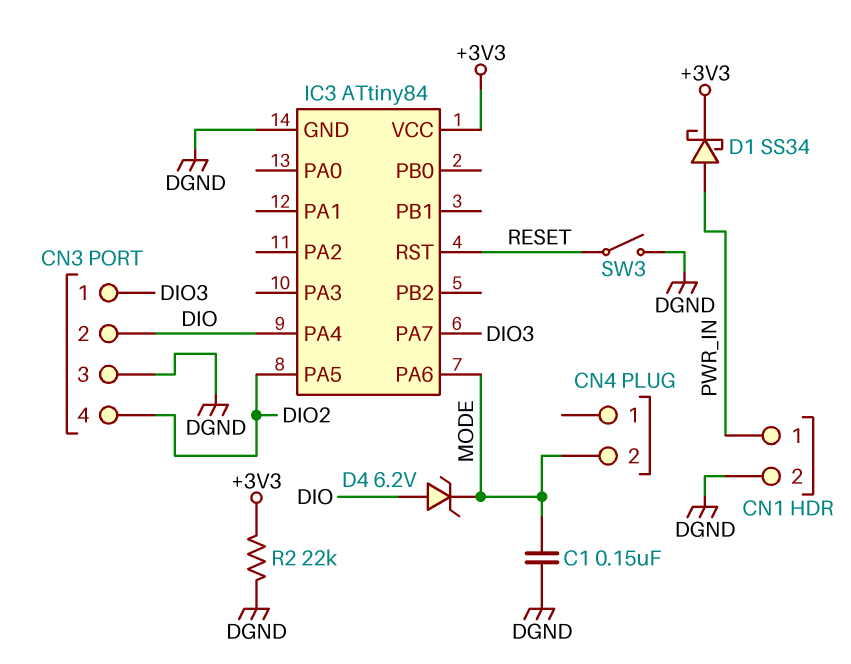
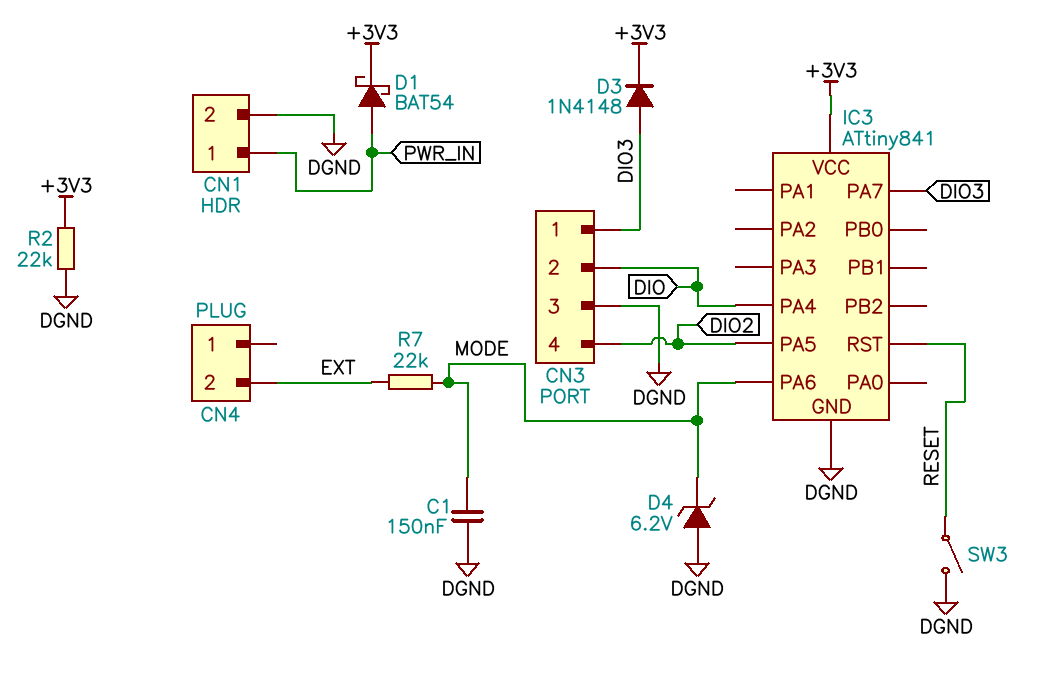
CN4 pin 2: MODE -> EXT
D1: schottky SS34 (A PWR_IN, K +3V3) -> schottky BAT54 (A PWR_IN, K +3V3)
D3: none -> diode 1N4148 (A DIO3, K +3V3)
D4: zener 6.2V (A DIO, K MODE) -> zener 6.2V (A DGND, K MODE)
IC3: ATtiny84 -> ATtiny841
R7: none -> 22k (EXT, MODE)

